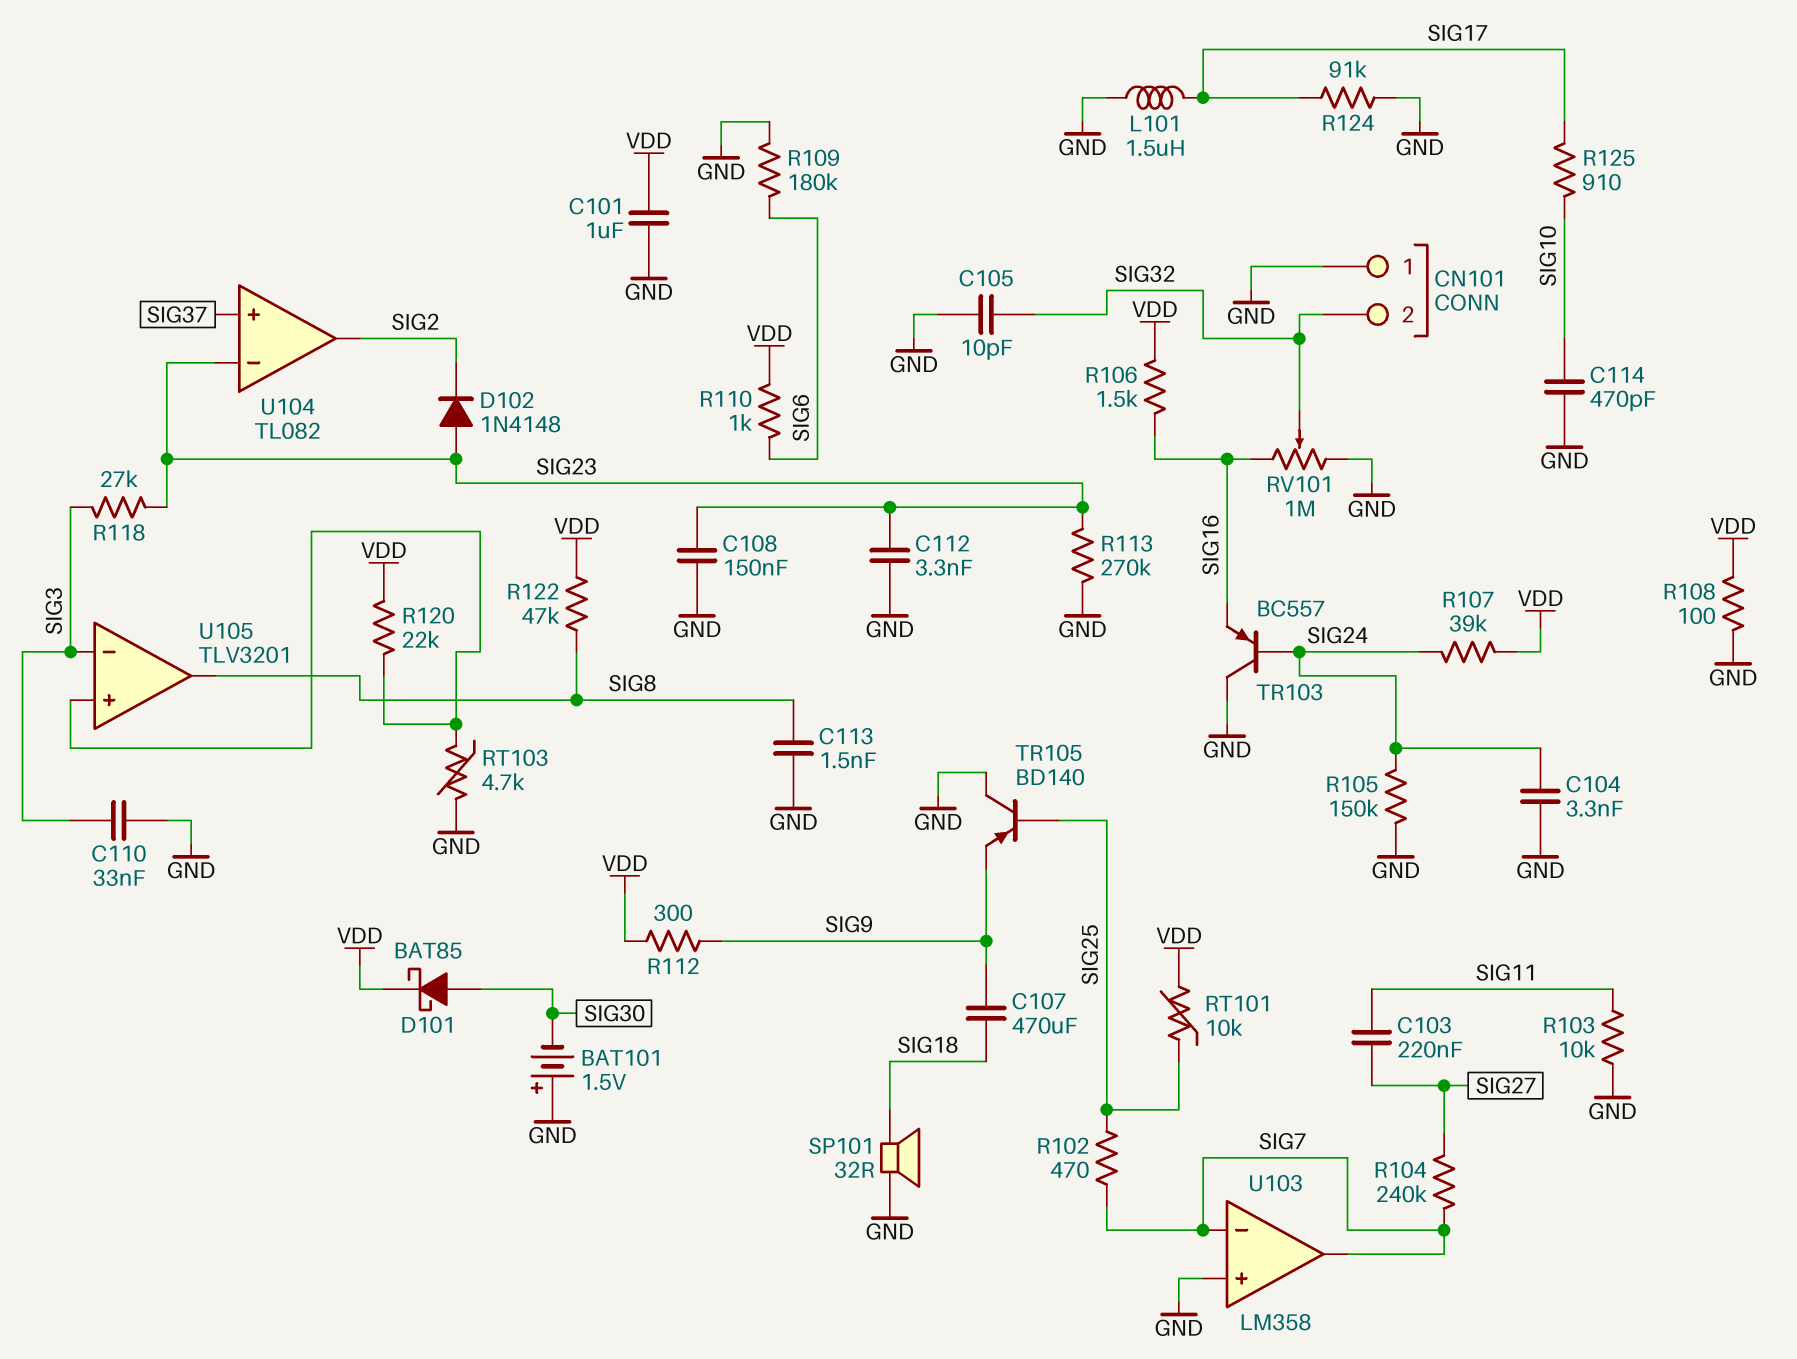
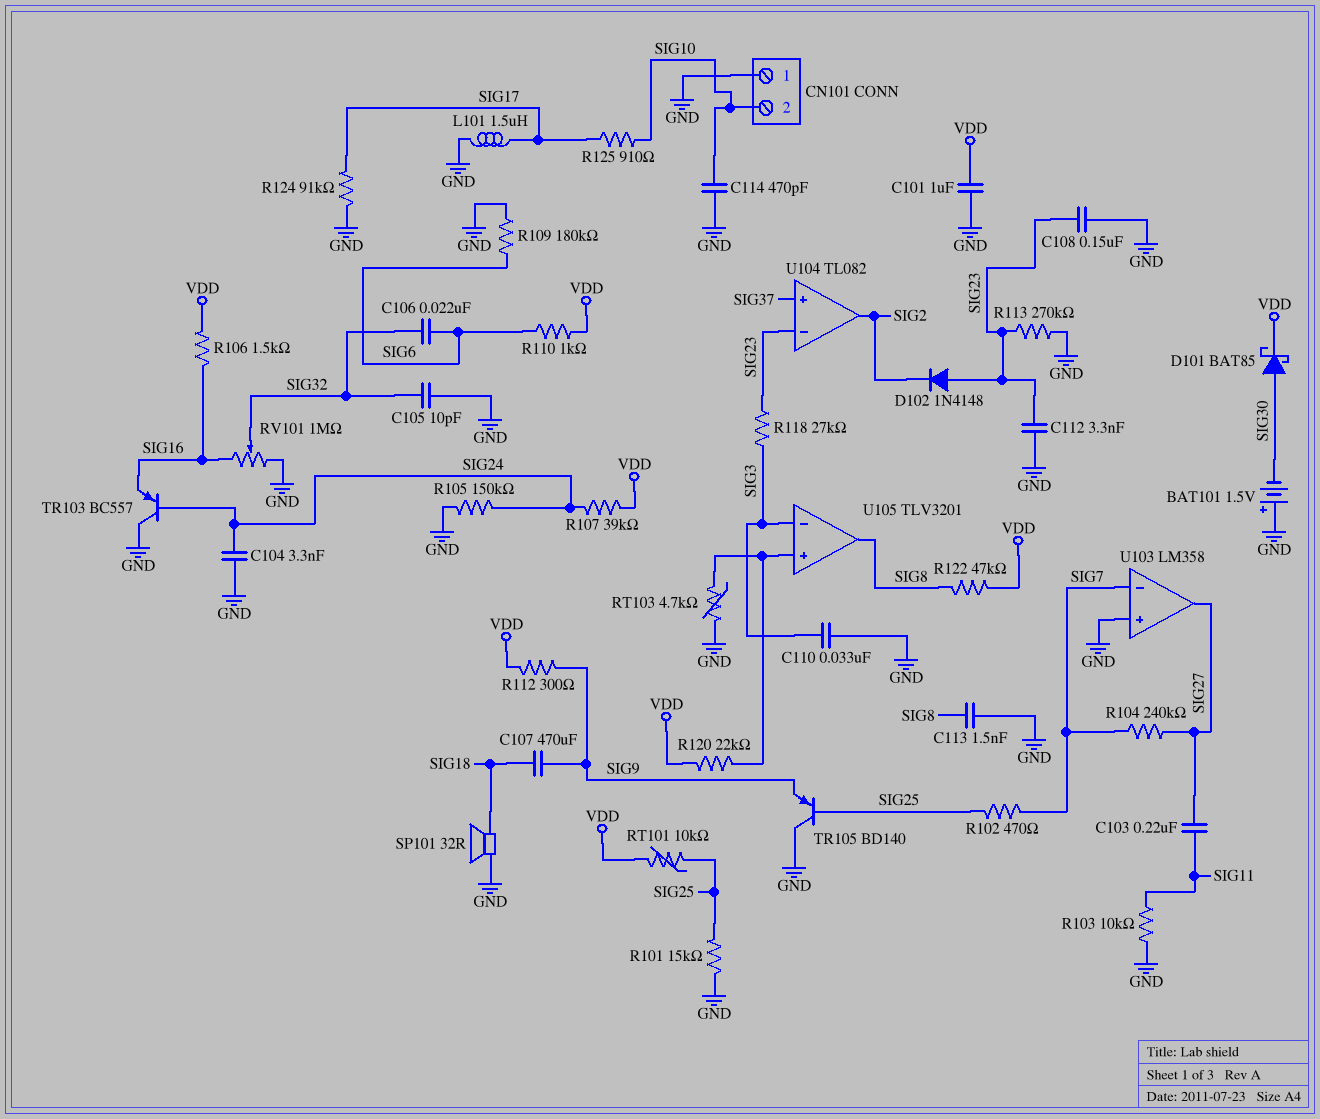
C106: none -> 22nF (SIG6, SIG32)
CN101 pin 2: SIG32 -> SIG10
R101: none -> 15k (GND, SIG25)
R108: 100 (GND, VDD) -> none
U103 pin out: SIG7 -> SIG27

